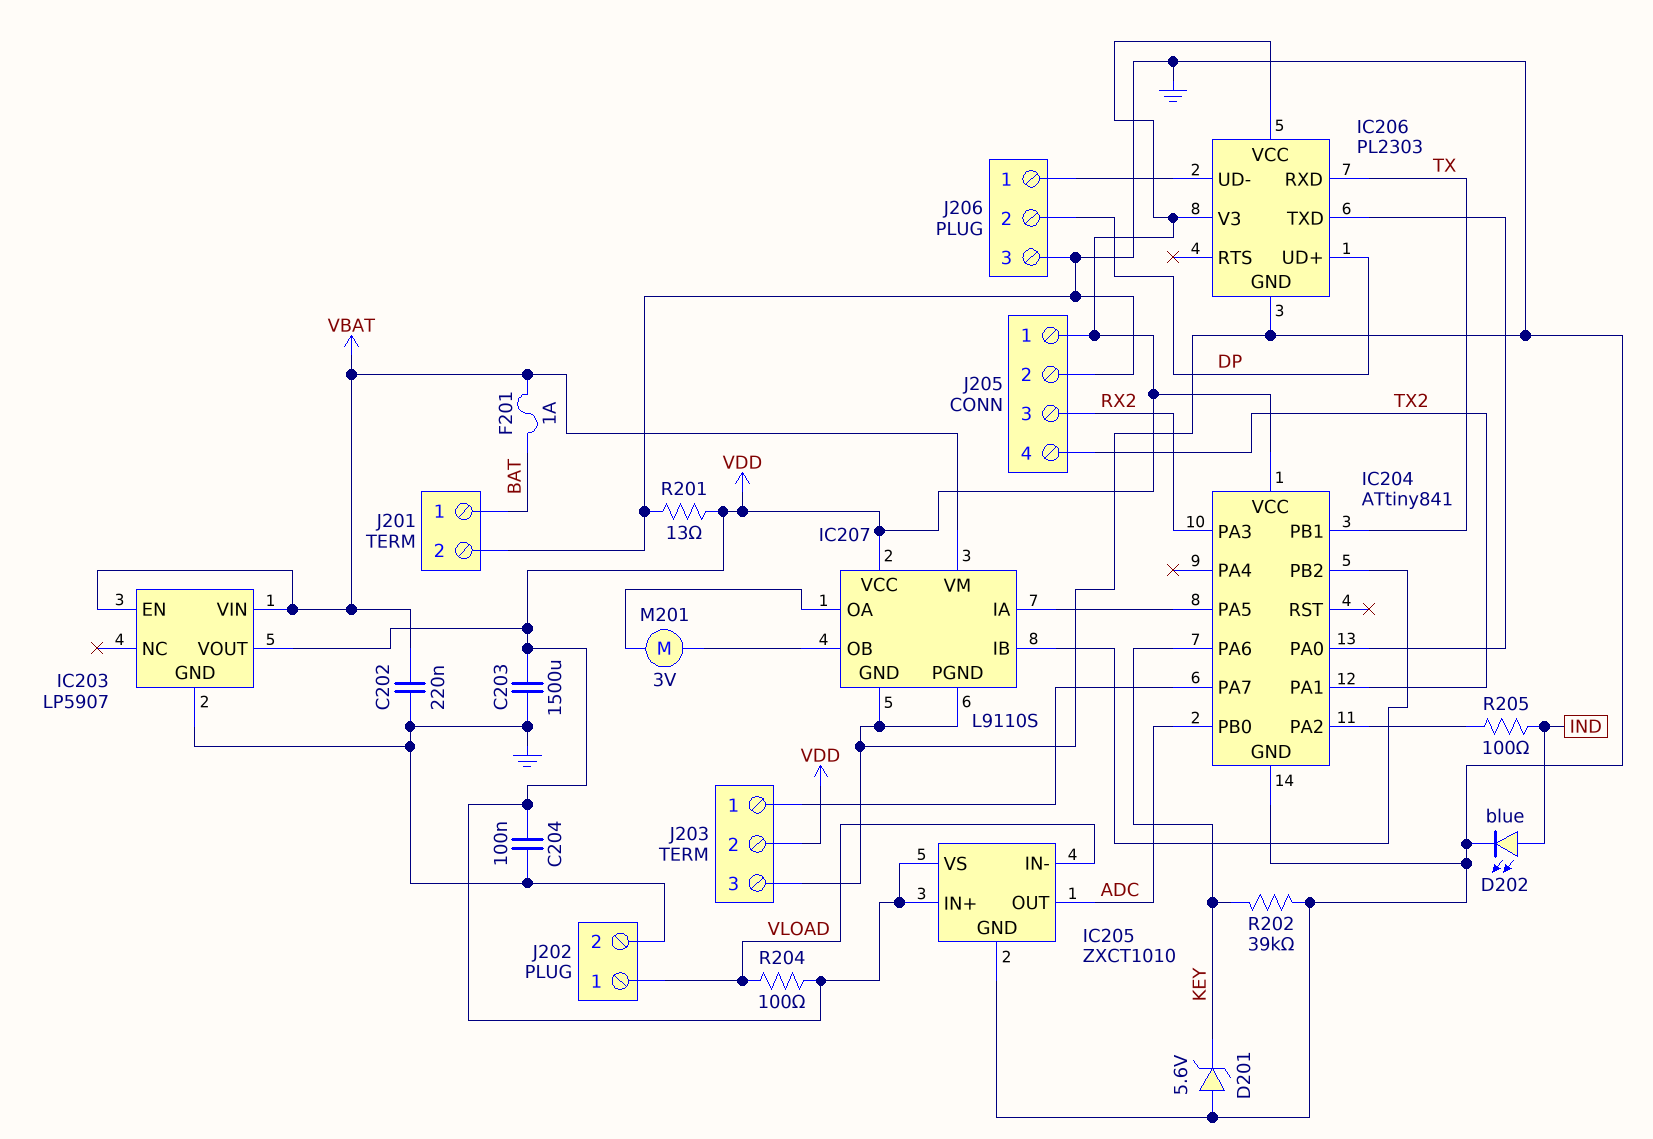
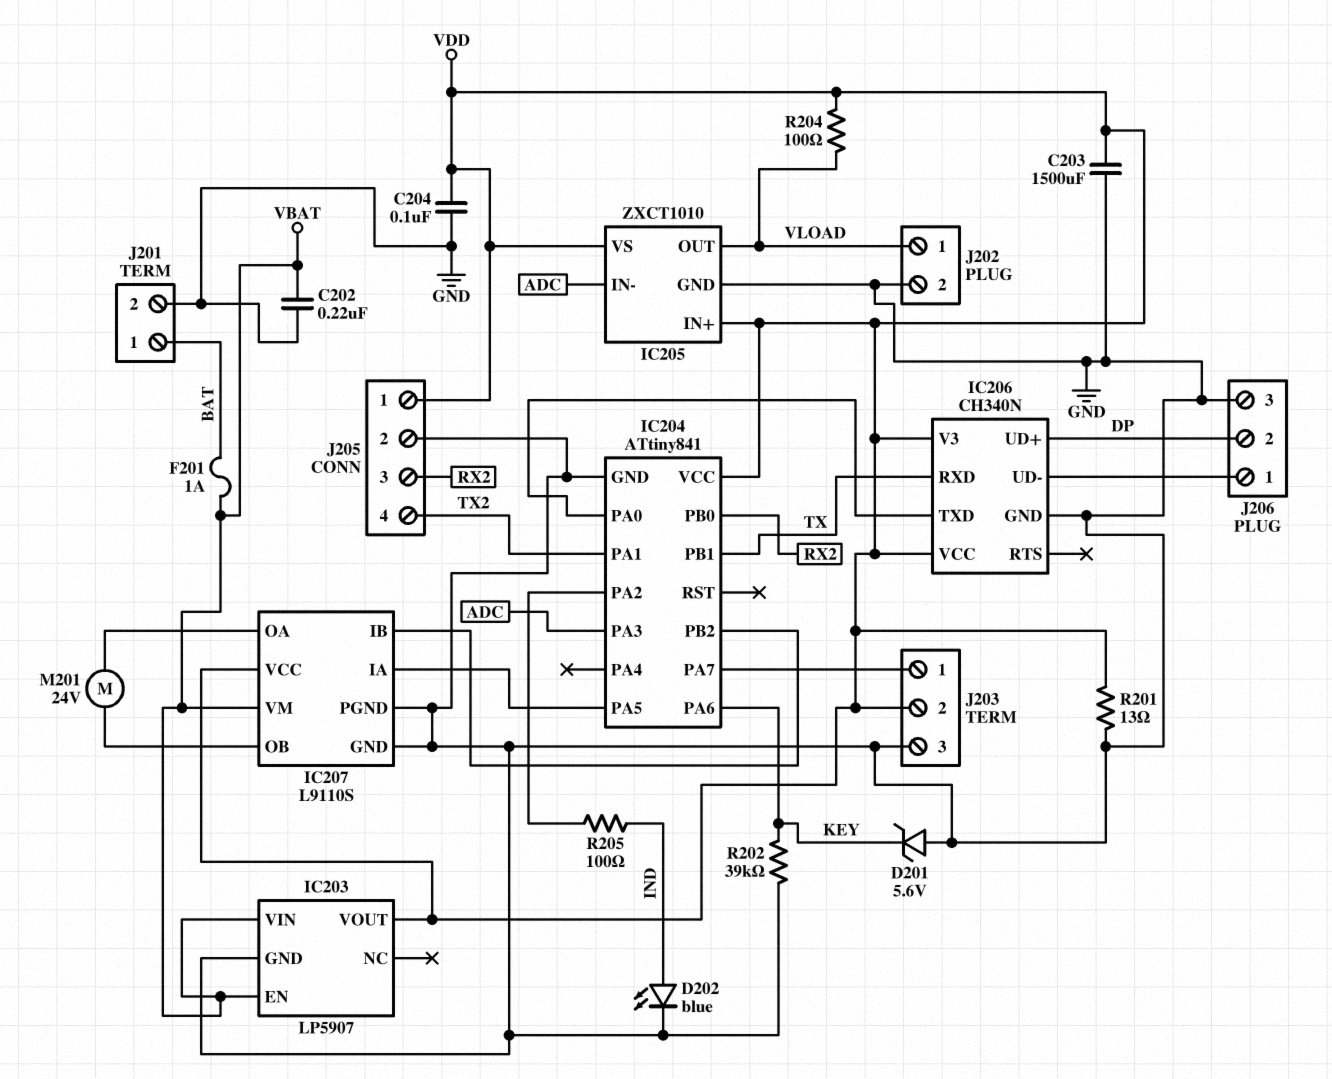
IC204 pin PA3: RX2 -> ADC
IC204 pin PB0: ADC -> RX2
IC205 pin IN-: VLOAD -> ADC
IC205 pin OUT: ADC -> VLOAD
IC206: PL2303 -> CH340N
M201: motor 3V (IC207/OA, IC207/OB) -> motor 24V (IC207/OA, IC207/OB)

